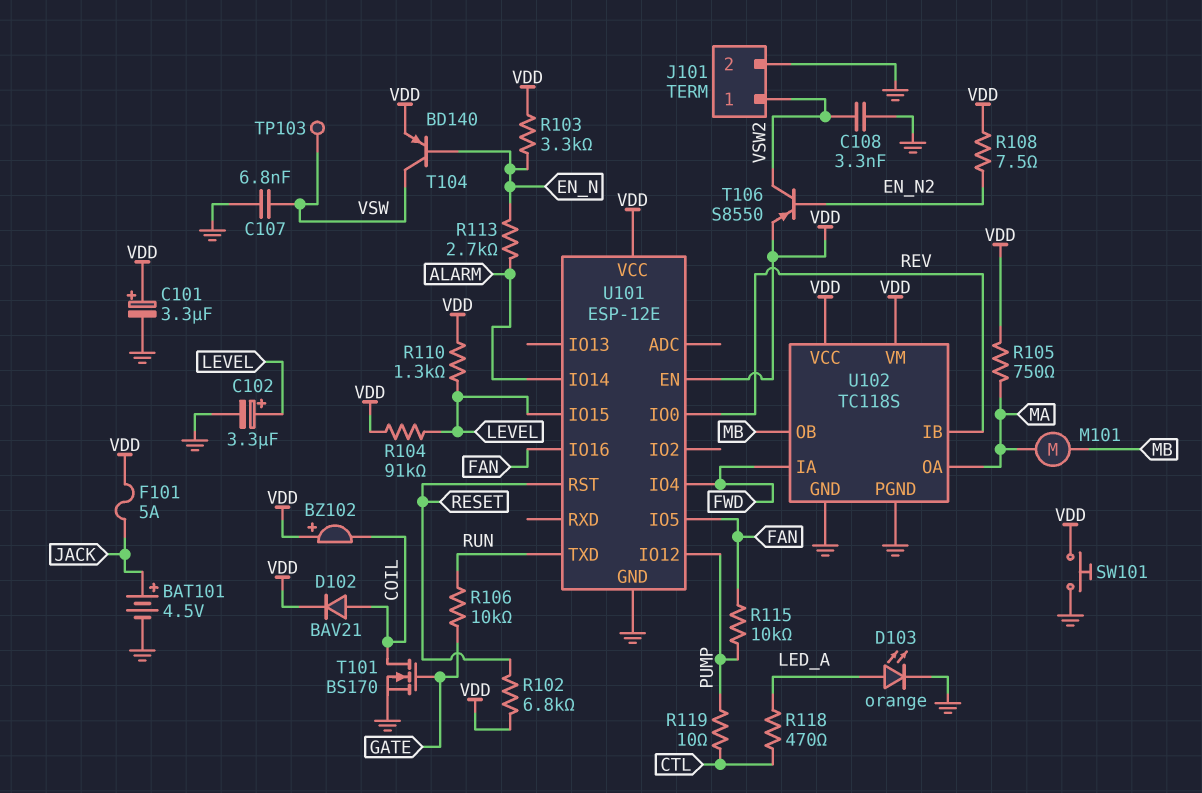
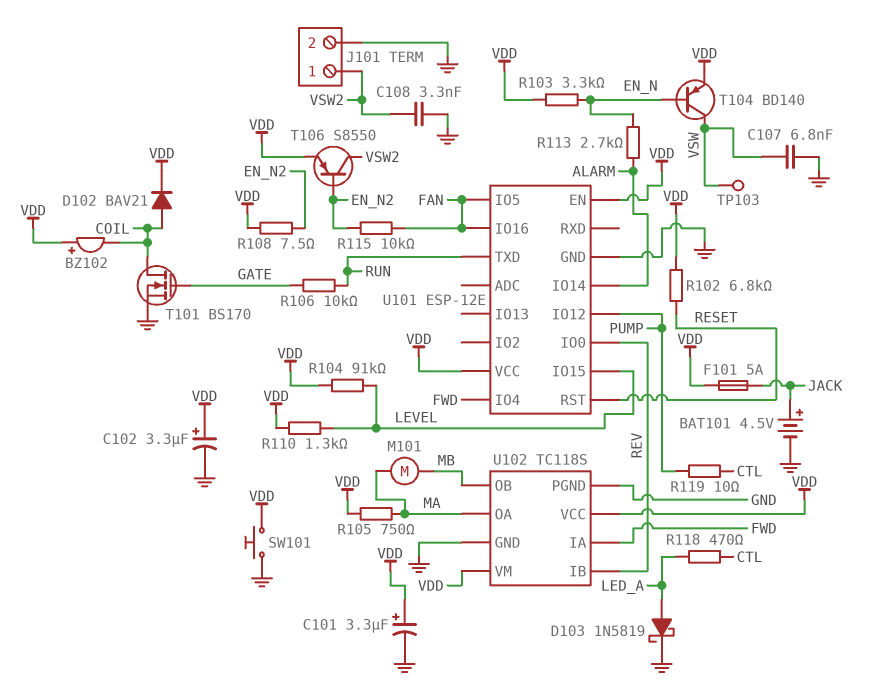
C102: 3.3uF (plus LEVEL, minus GND) -> 3.3uF (plus VDD, minus GND)
D103: LED orange (A LED_A, K GND) -> schottky 1N5819 (A LED_A, K GND)
R115: 10k (FAN, PUMP) -> 10k (EN_N2, FAN)

